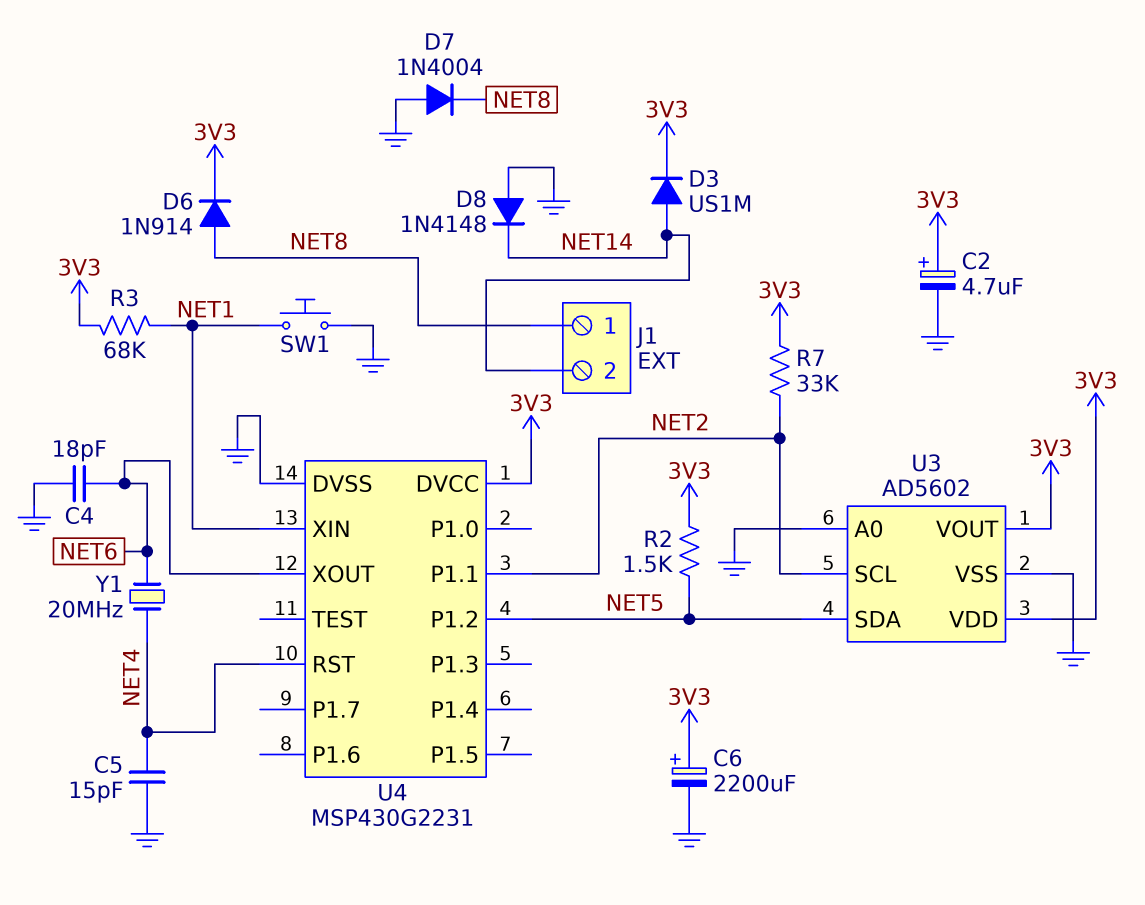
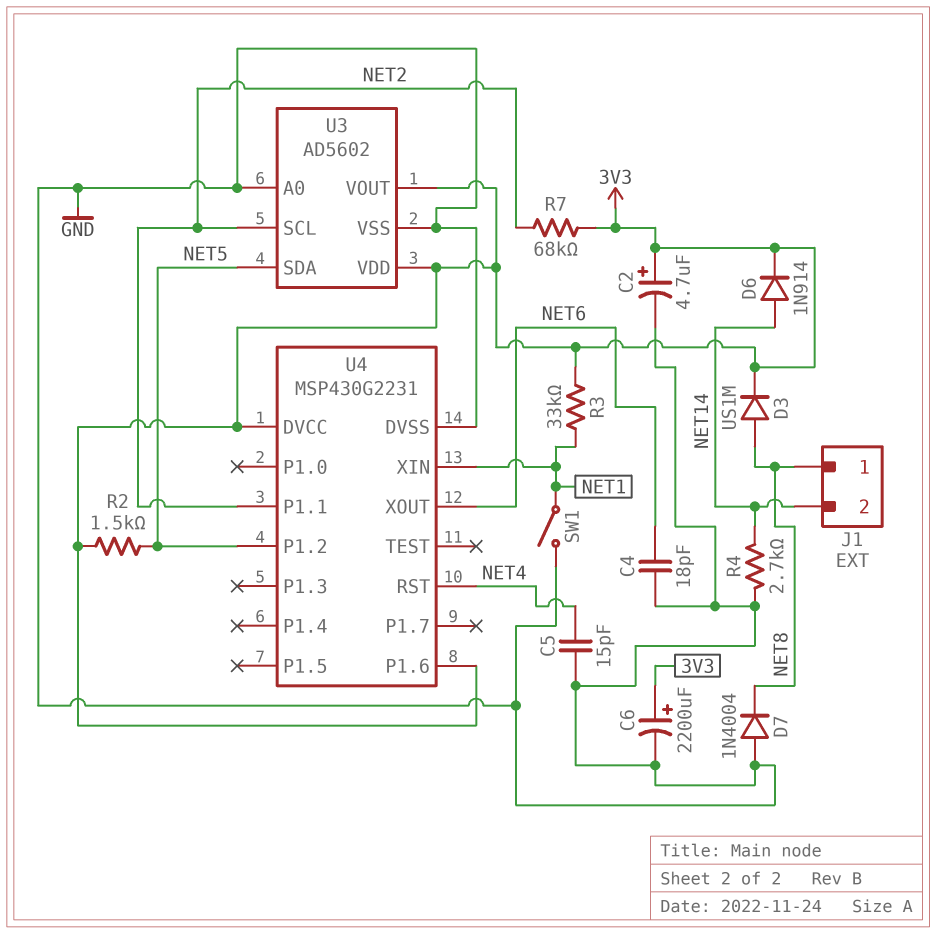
D3: diode US1M (A NET14, K 3V3) -> diode US1M (A NET8, K 3V3)
D6: diode 1N914 (A NET8, K 3V3) -> diode 1N914 (A NET14, K 3V3)
D8: diode 1N4148 (A GND, K NET14) -> none
R3: 68k (3V3, NET1) -> 33k (3V3, NET1)
R4: none -> 2.7k (GND, NET14)
R7: 33k (3V3, NET2) -> 68k (3V3, NET2)
SW1: button (GND, NET1) -> switch (GND, NET1)
U4 pin P1.6: none -> 3V3
Y1: 20MHz (NET4, NET6) -> none

